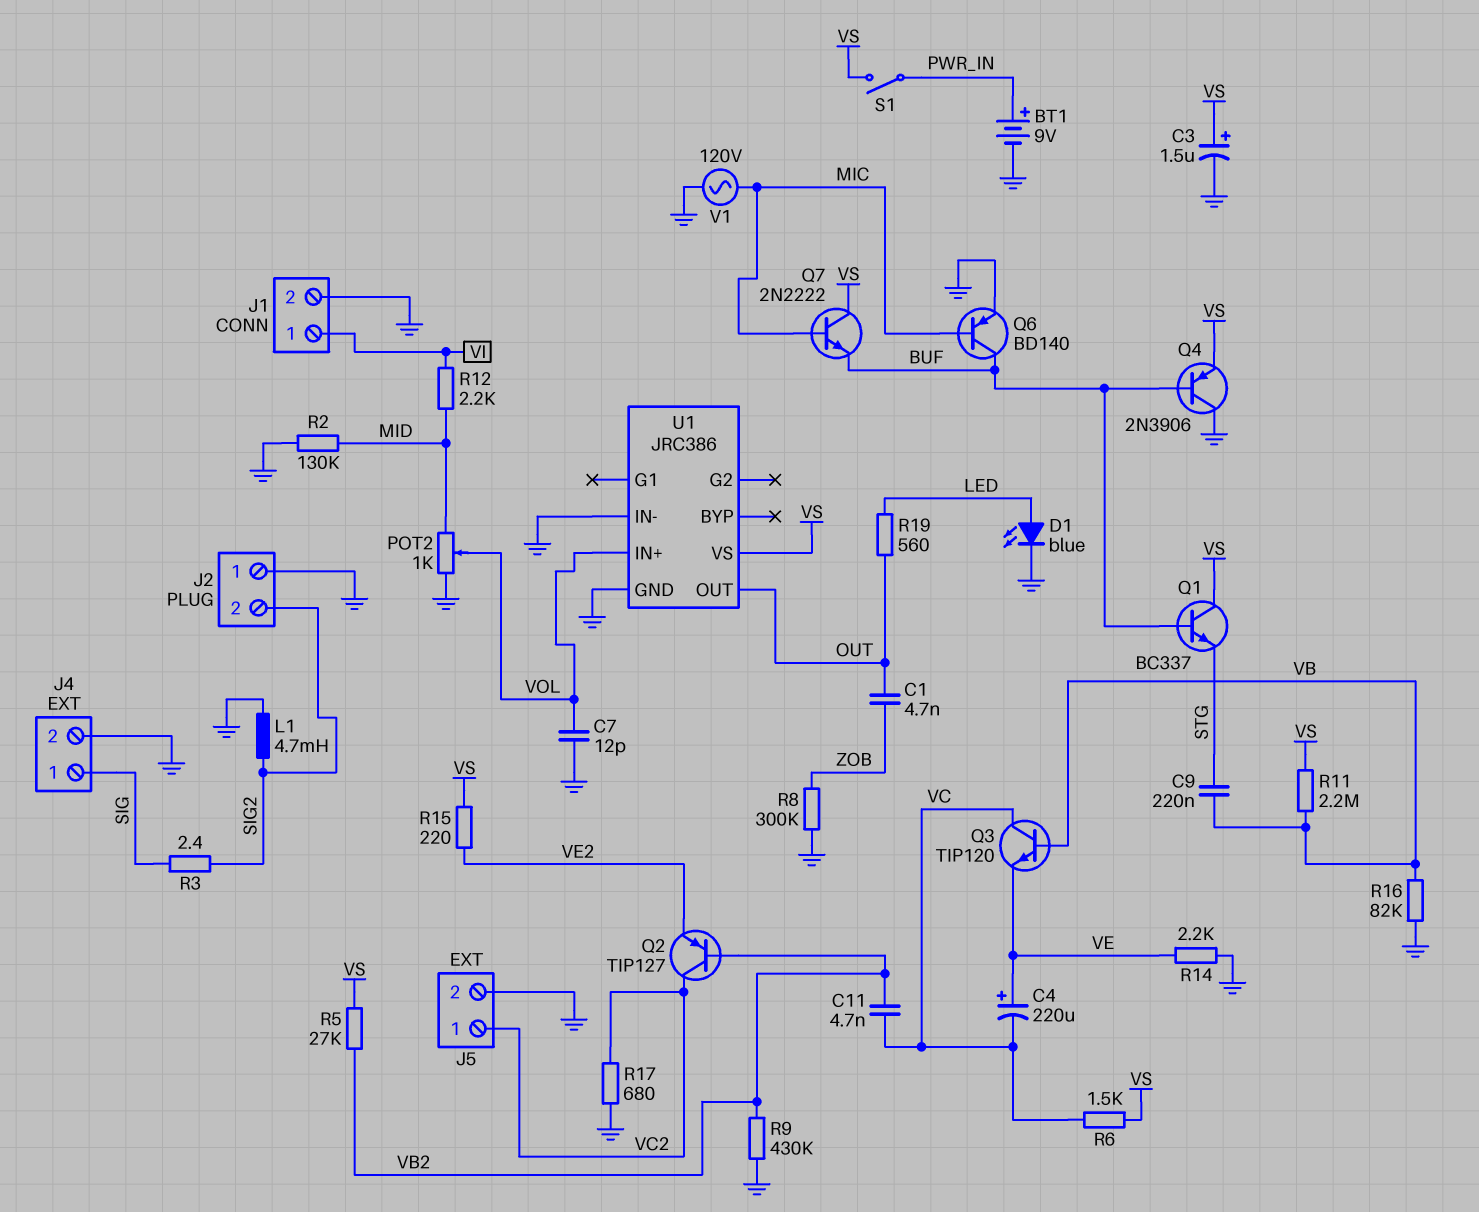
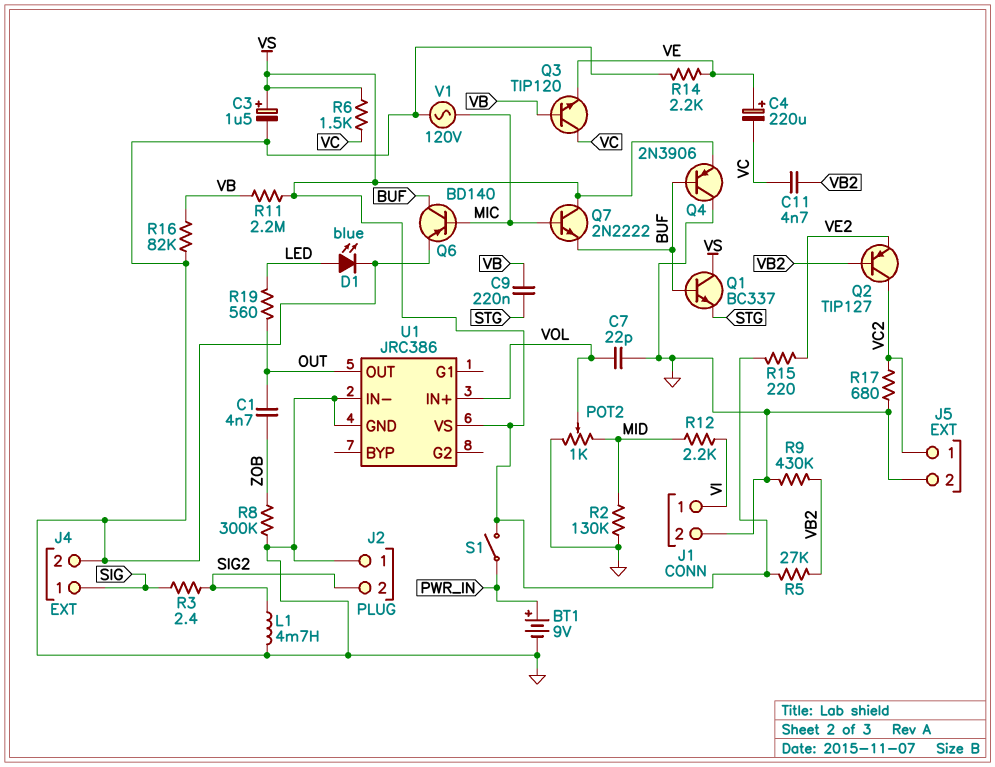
C7: 12pF (GND, VOL) -> 22pF (GND, VOL)

